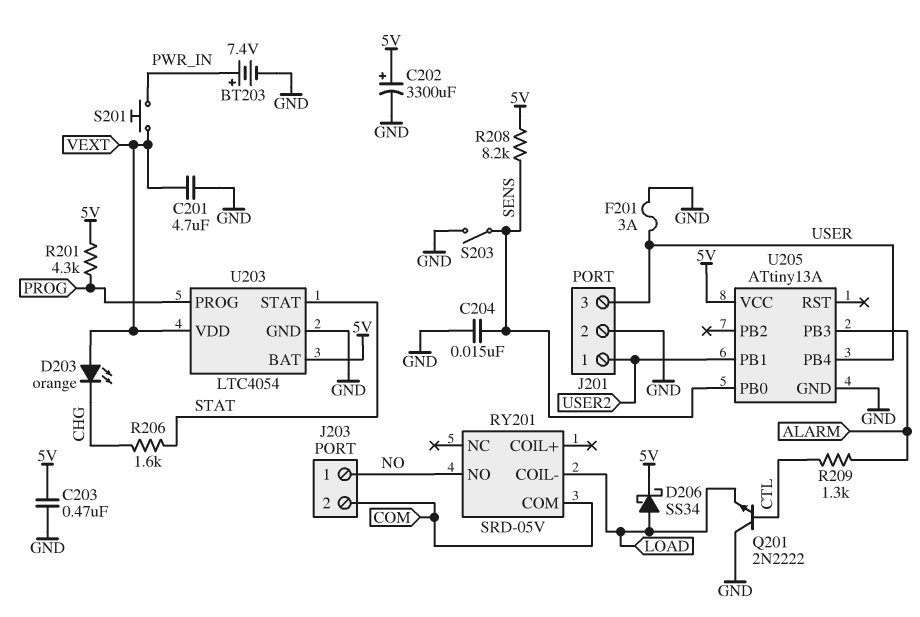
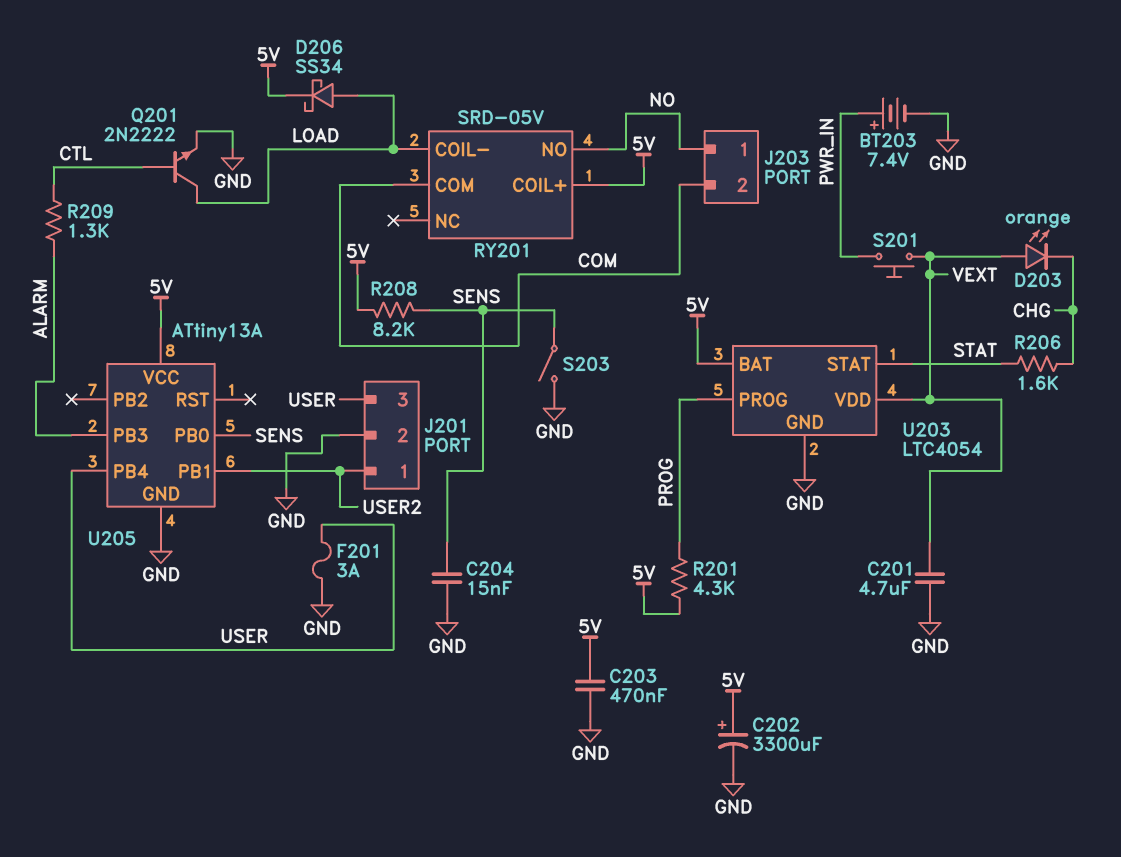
Q201: NPN 2N2222 (B CTL, C GND, E LOAD) -> NPN 2N2222 (B CTL, C LOAD, E GND)
RY201 pin COIL+: none -> 5V

